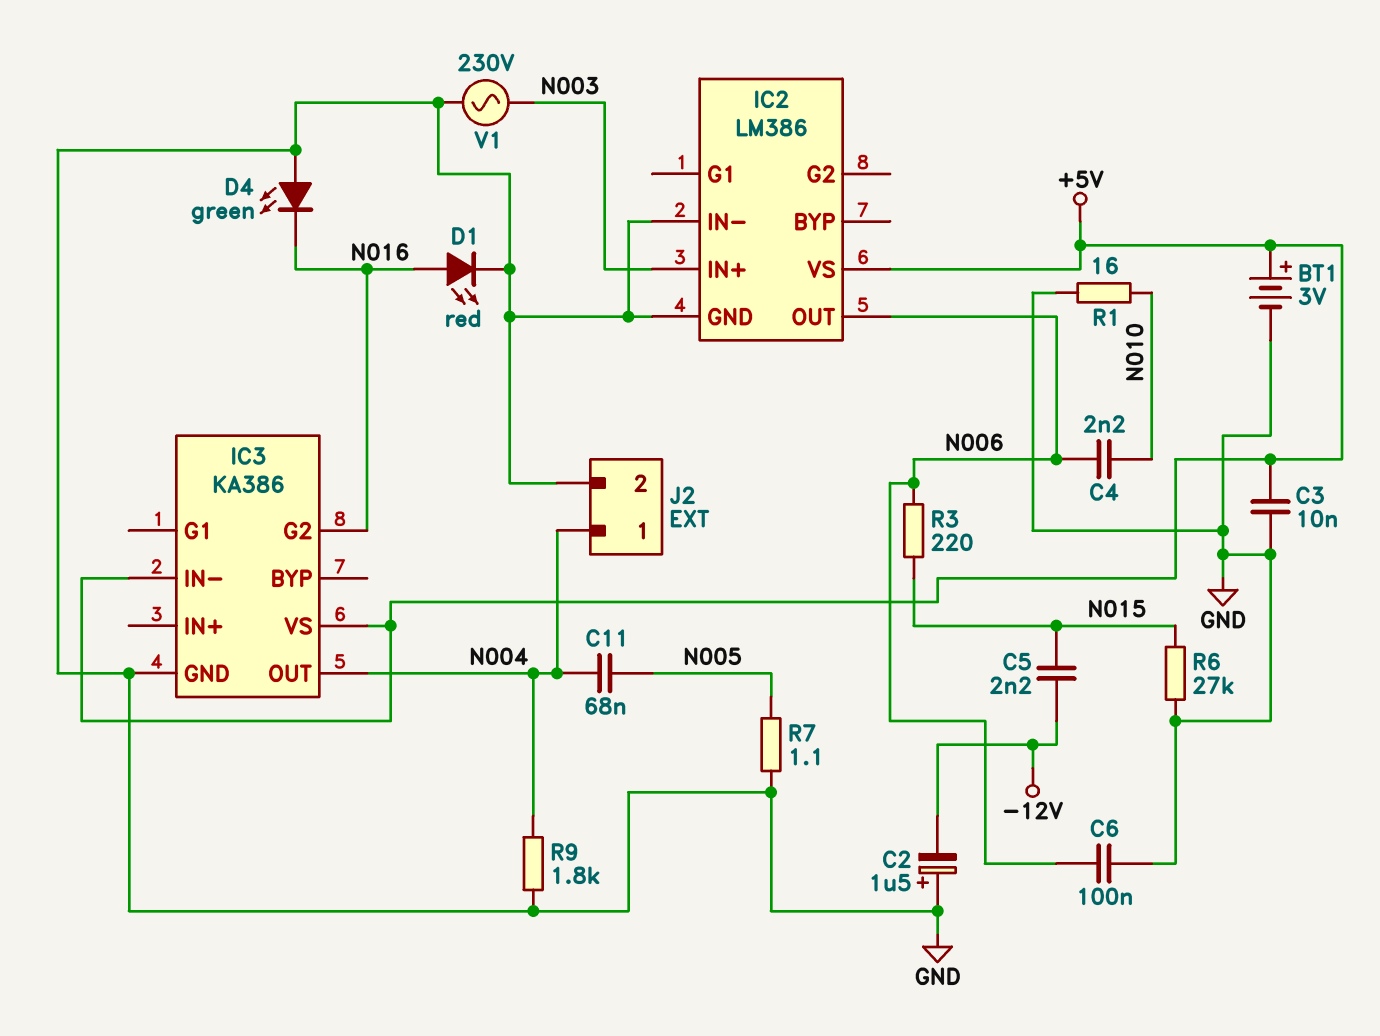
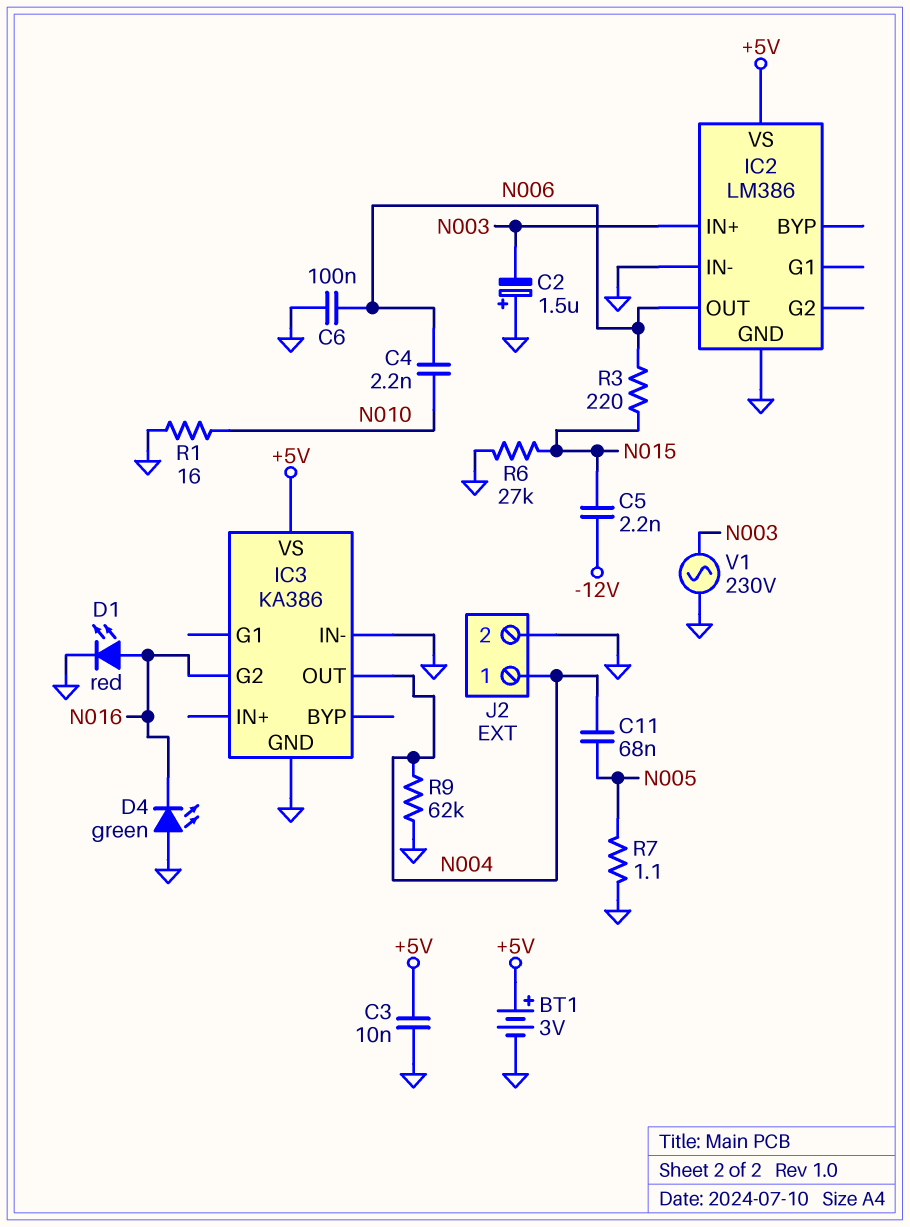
C2: 1.5uF (plus GND, minus -12V) -> 1.5uF (plus GND, minus N003)
IC3 pin IN-: +5V -> GND
R9: 1.8k (GND, N004) -> 62k (GND, N004)

